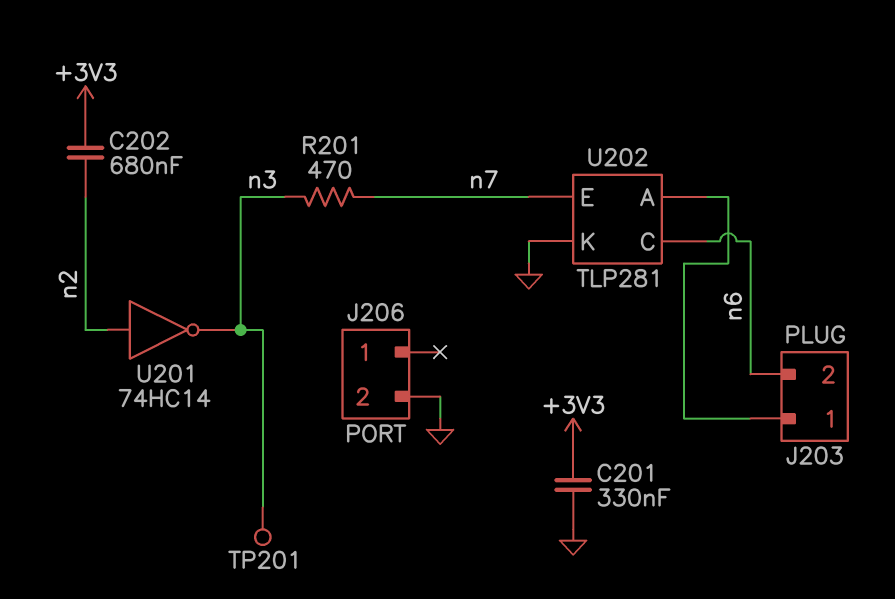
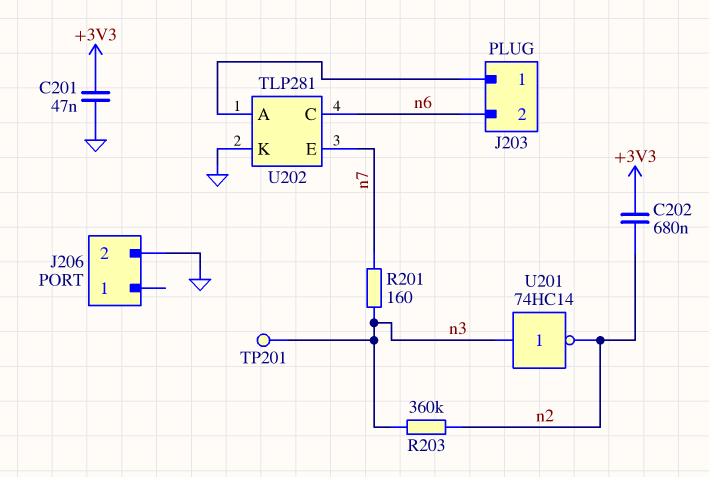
C201: 330nF (+3V3, GND) -> 47nF (+3V3, GND)
R201: 470 (n3, n7) -> 160 (n3, n7)
R203: none -> 360k (n2, n3)
U201: NOT 74HC14 (in n2, out n3) -> NOT 74HC14 (in n3, out n2)

